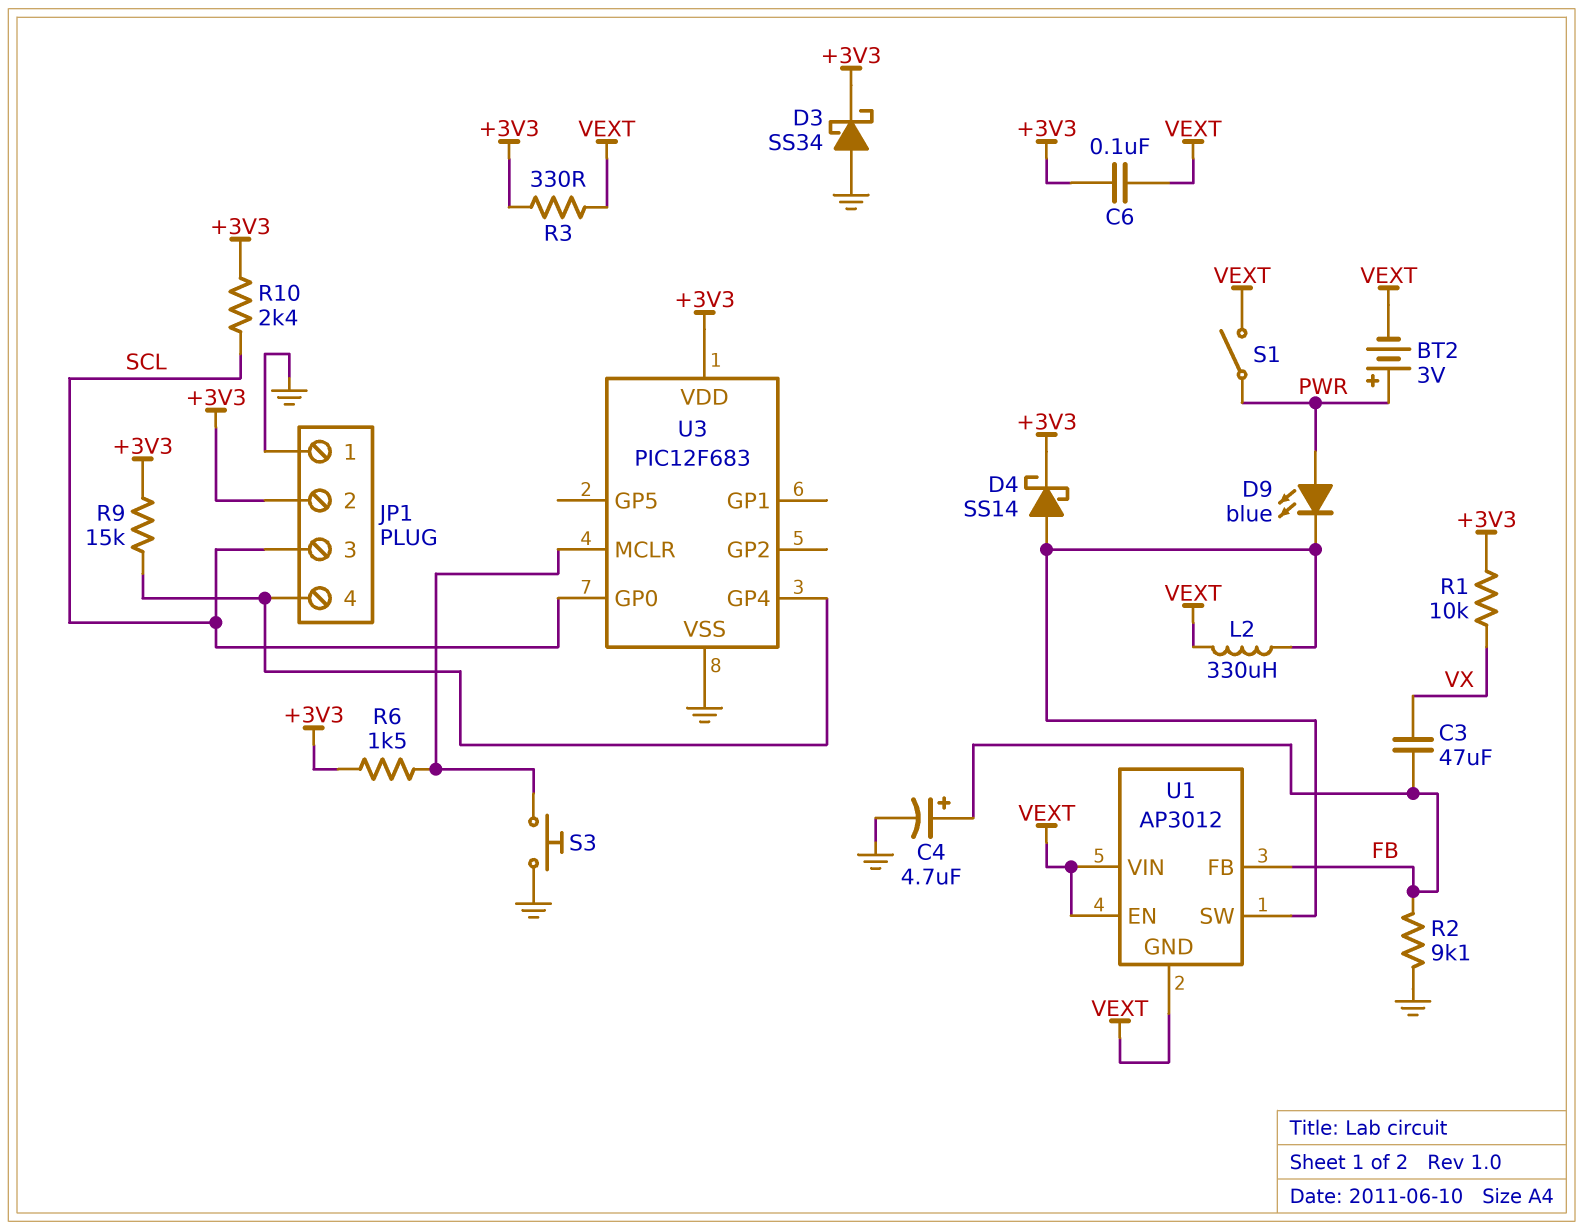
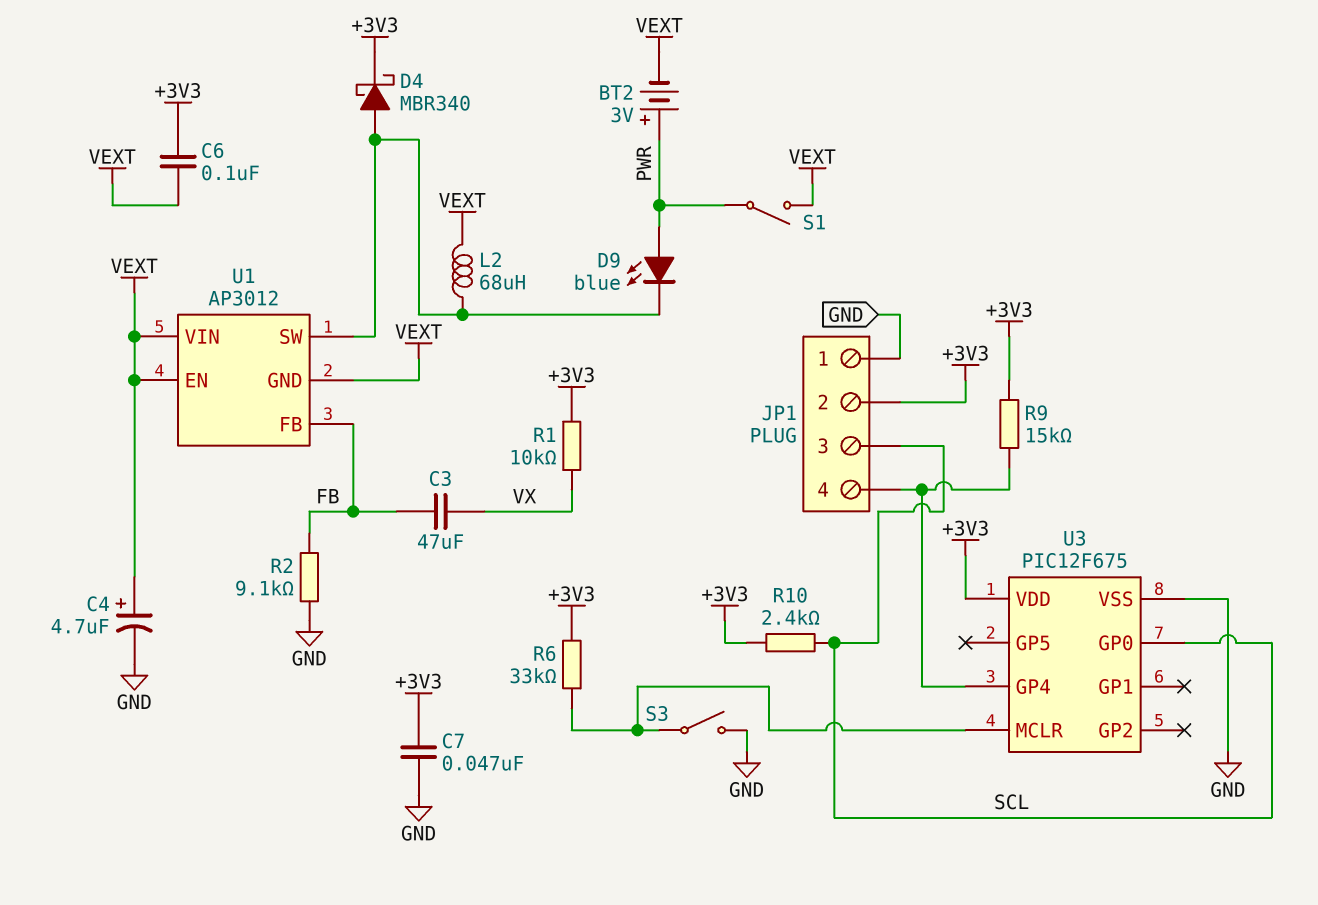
C4: 4.7uF (plus FB, minus GND) -> 4.7uF (plus VEXT, minus GND)
C7: none -> 47nF (+3V3, GND)
D3: schottky SS34 (A GND, K +3V3) -> none
D4: schottky SS14 (A U1/SW, K +3V3) -> schottky MBR340 (A U1/SW, K +3V3)
L2: 330uH (U1/SW, VEXT) -> 68uH (U1/SW, VEXT)
R3: 330 (+3V3, VEXT) -> none
R6: 1.5k (+3V3, U3/MCLR) -> 33k (+3V3, U3/MCLR)
S3: button (GND, U3/MCLR) -> switch (GND, U3/MCLR)
U3: PIC12F683 -> PIC12F675

